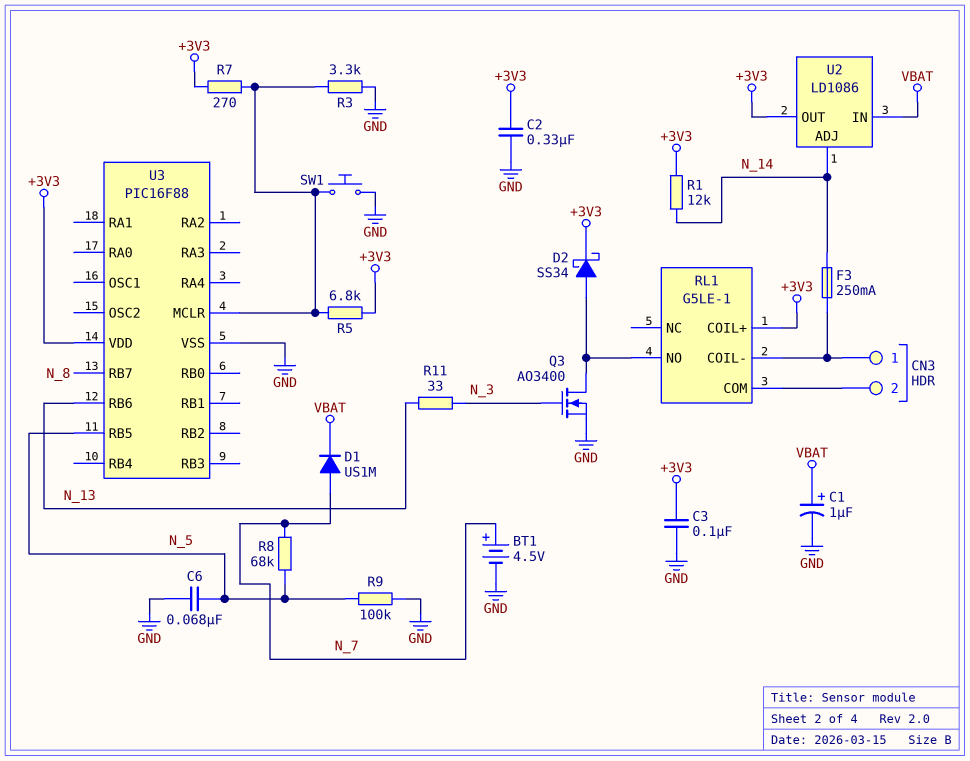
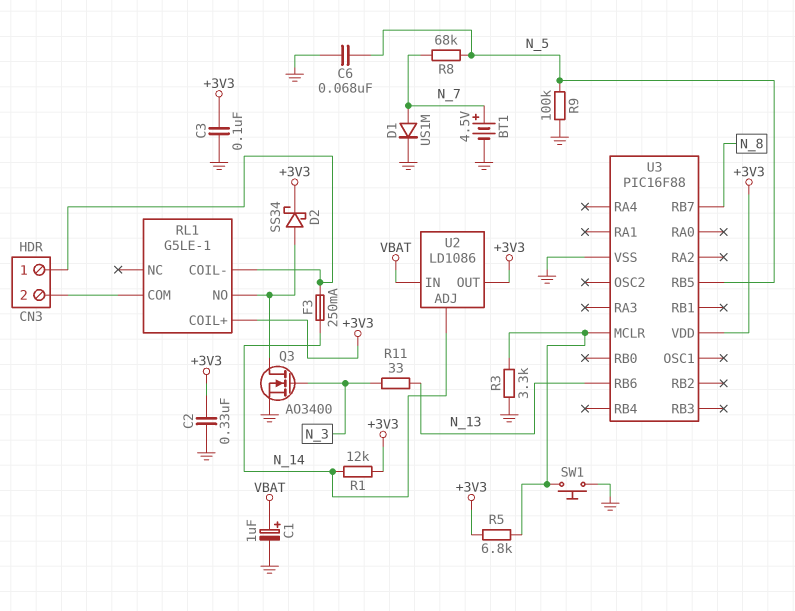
D1: diode US1M (A N_7, K VBAT) -> diode US1M (A N_7, K GND)
R7: 270 (+3V3, U3/MCLR) -> none

